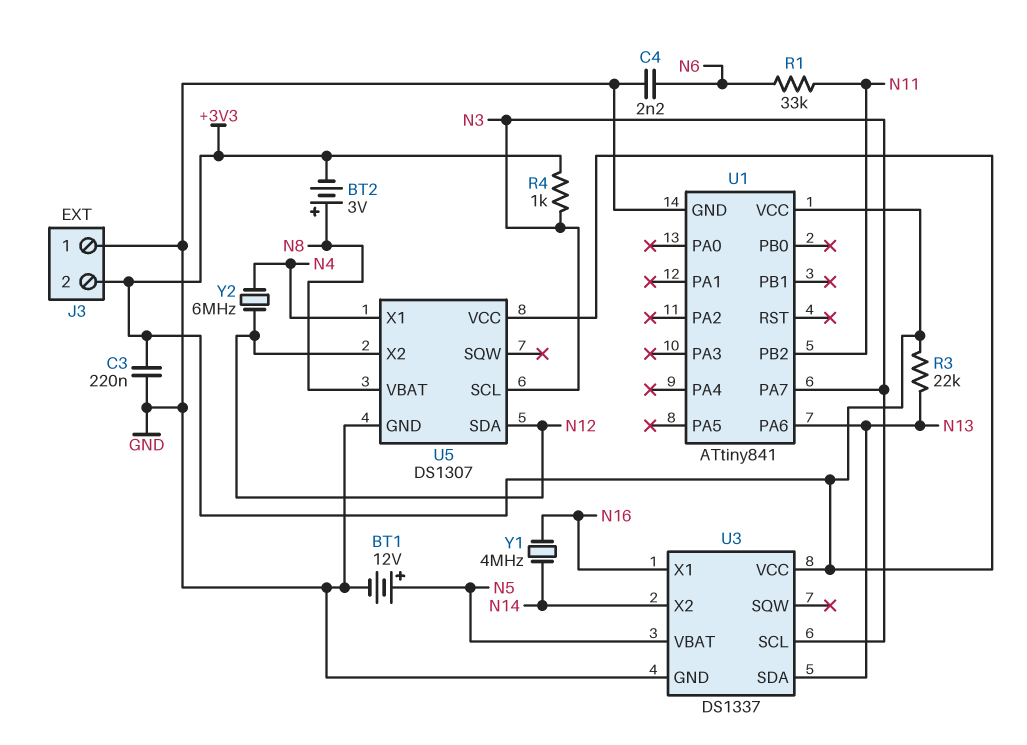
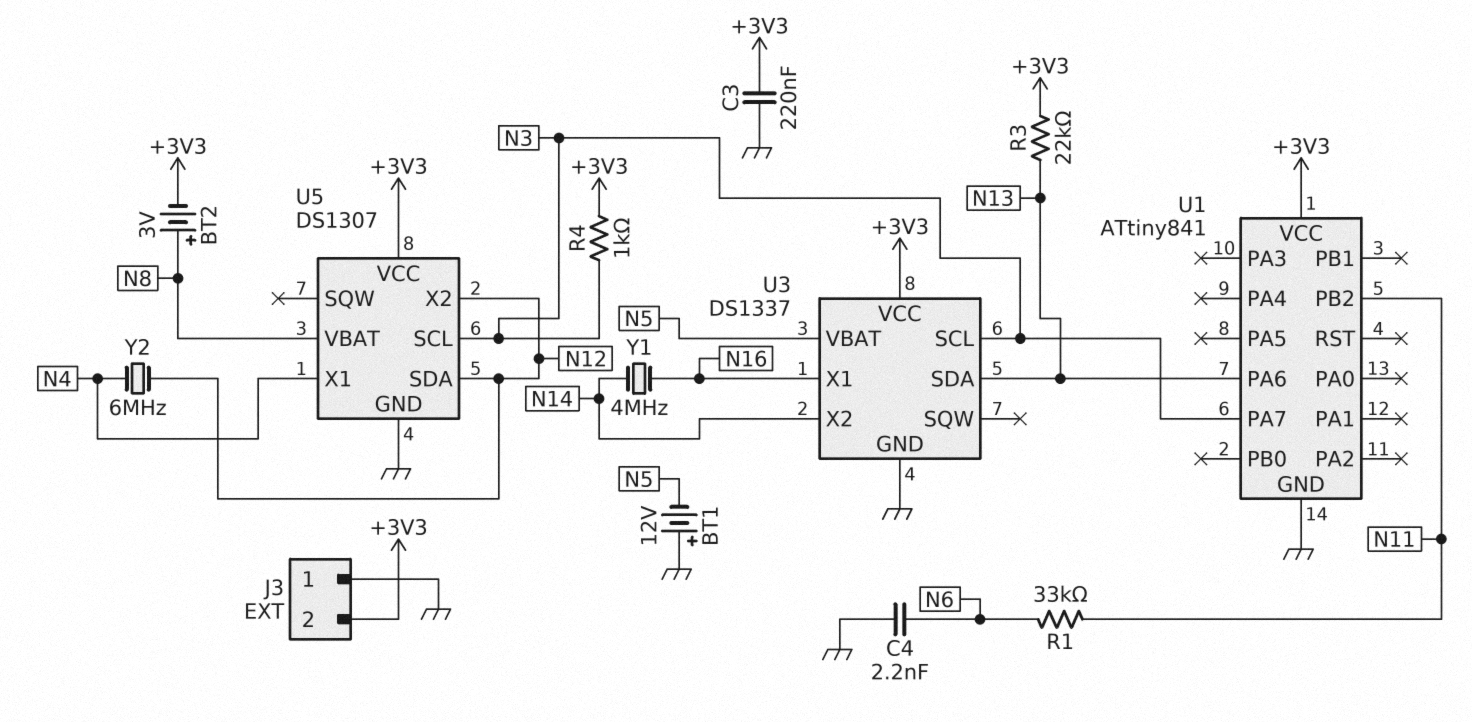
BT1: 12V (plus N5, minus GND) -> 12V (plus GND, minus N5)

